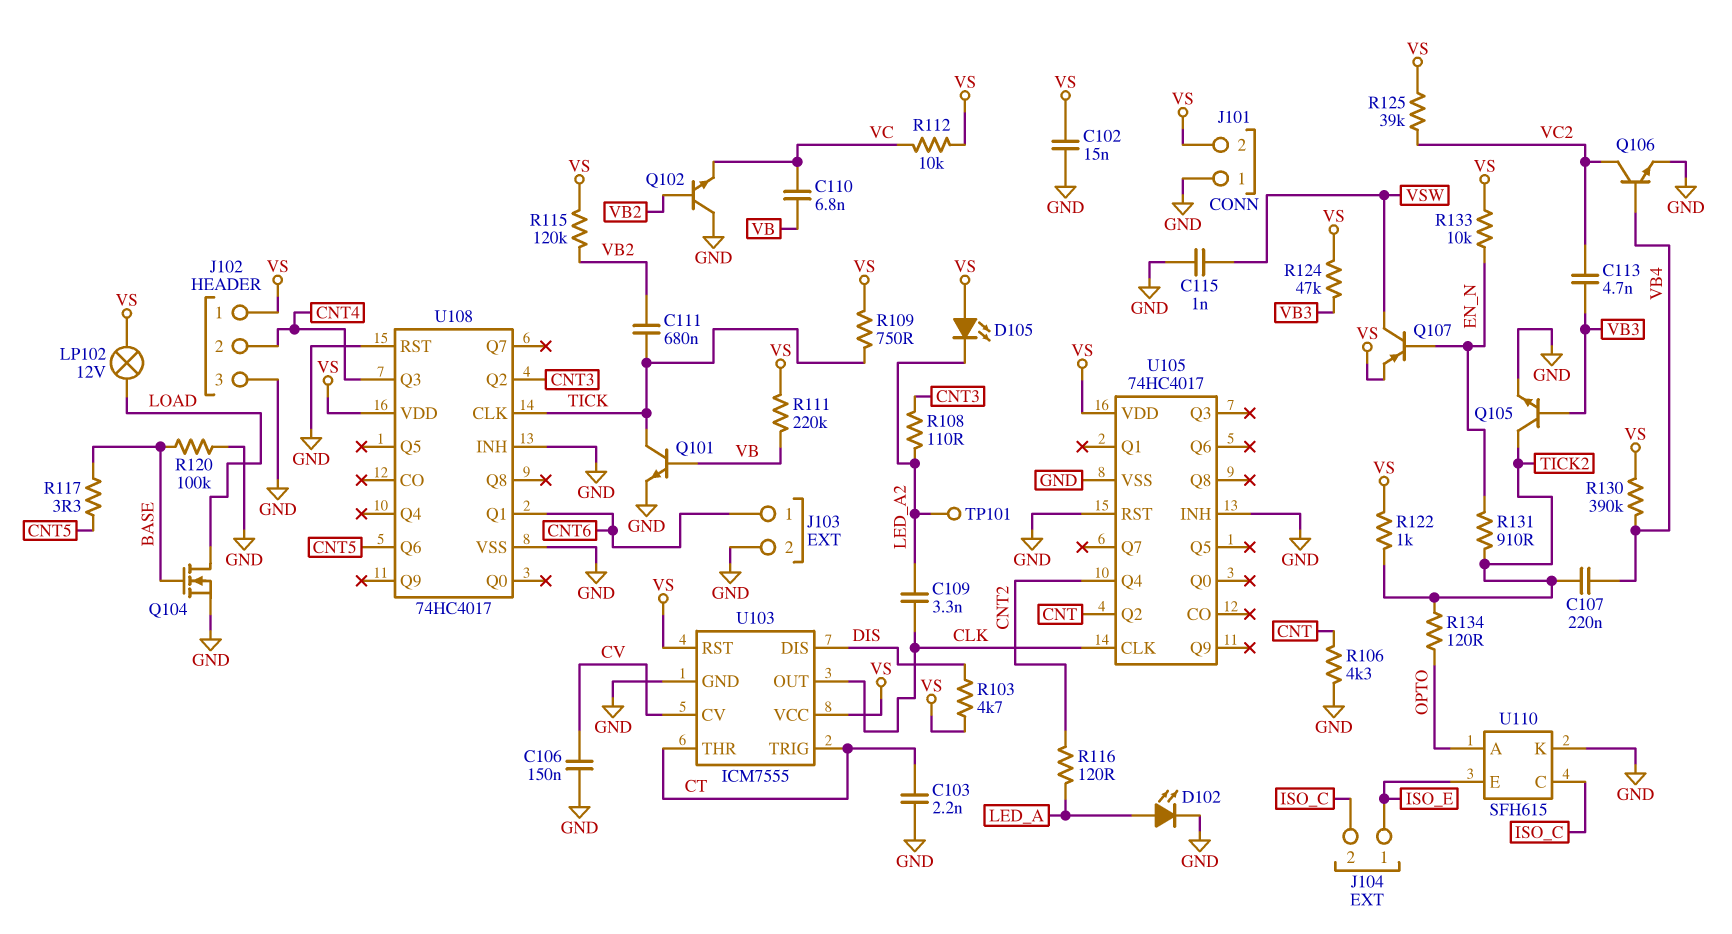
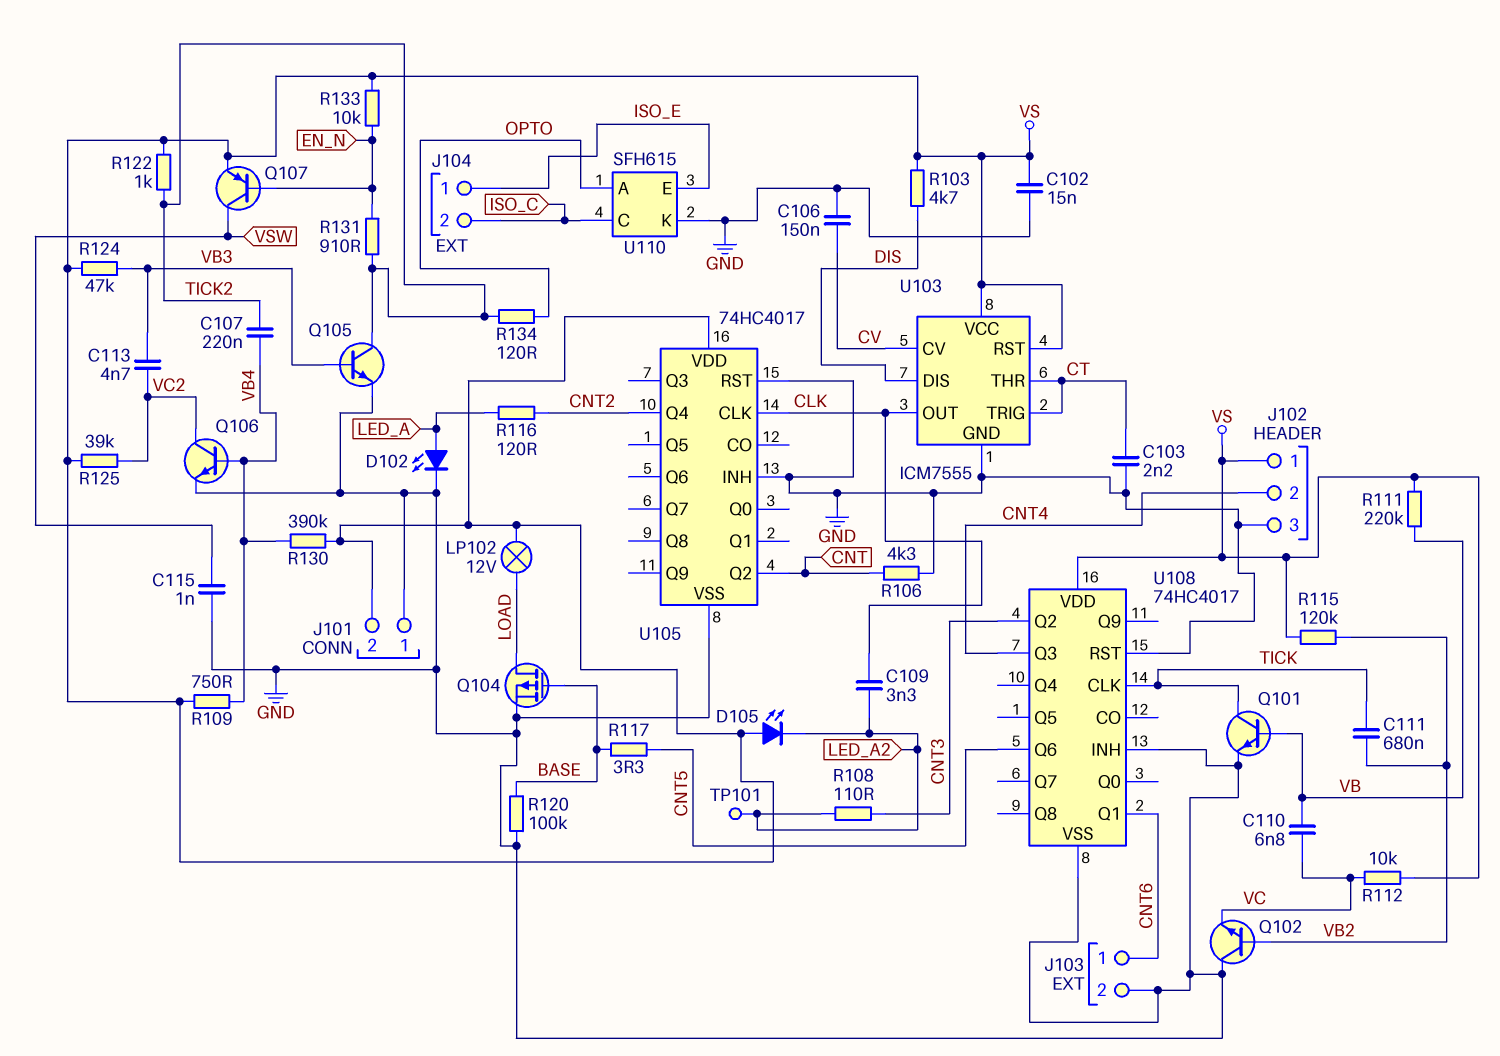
Q104: NMOS (G BASE, D LOAD, S GND) -> PMOS (G BASE, D LOAD, S GND)
R109: 750 (TICK, VS) -> 750 (VB4, VS)

